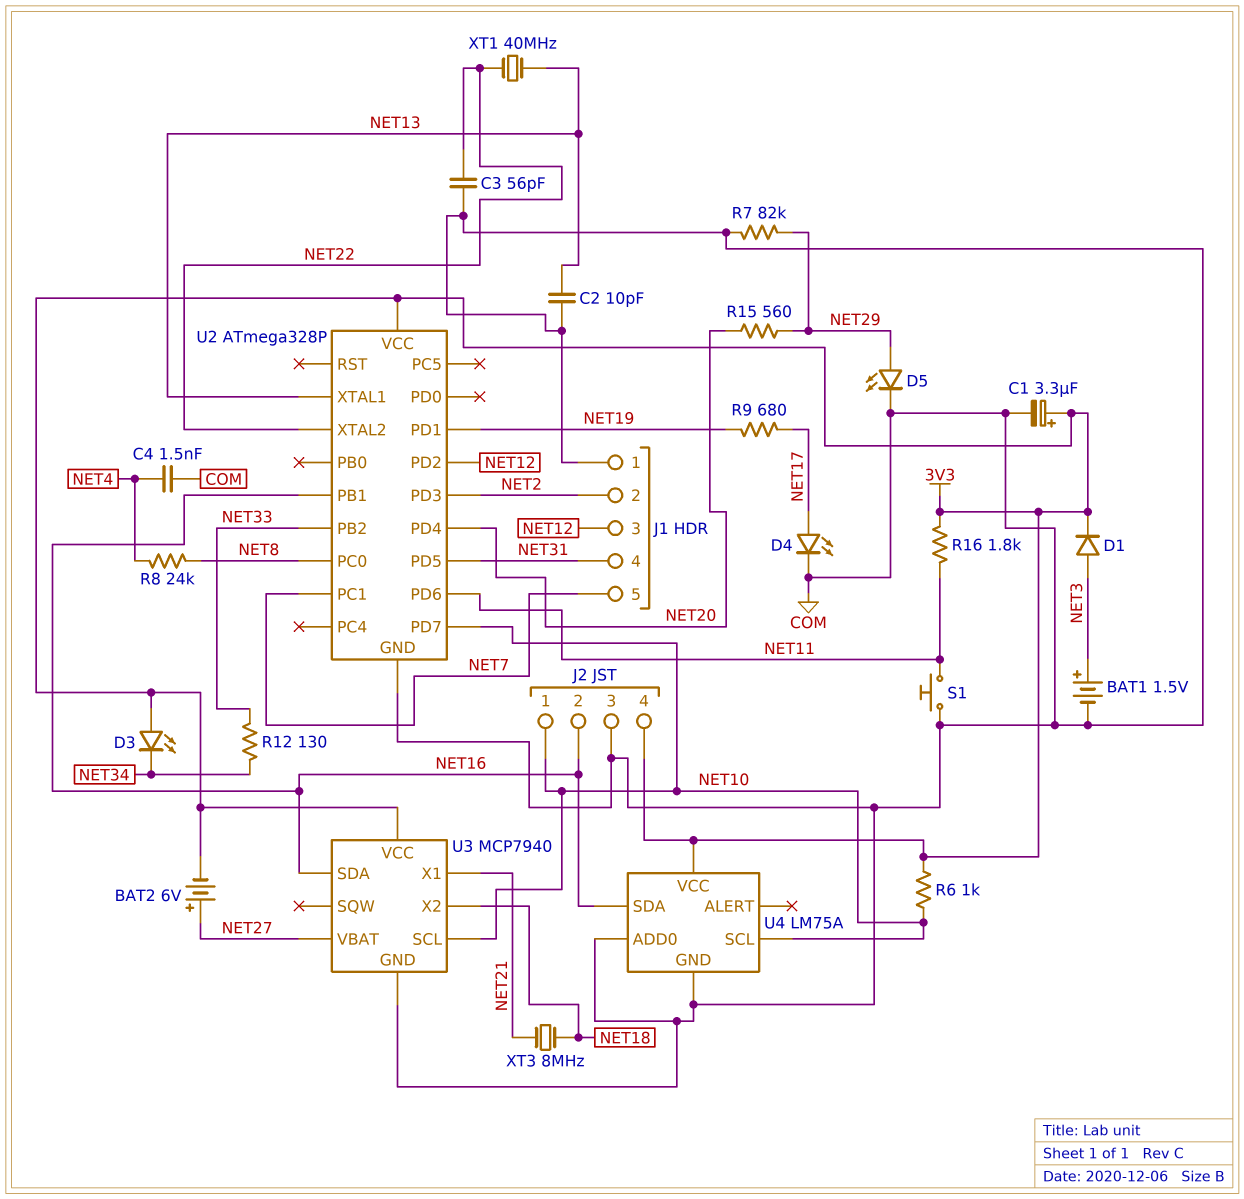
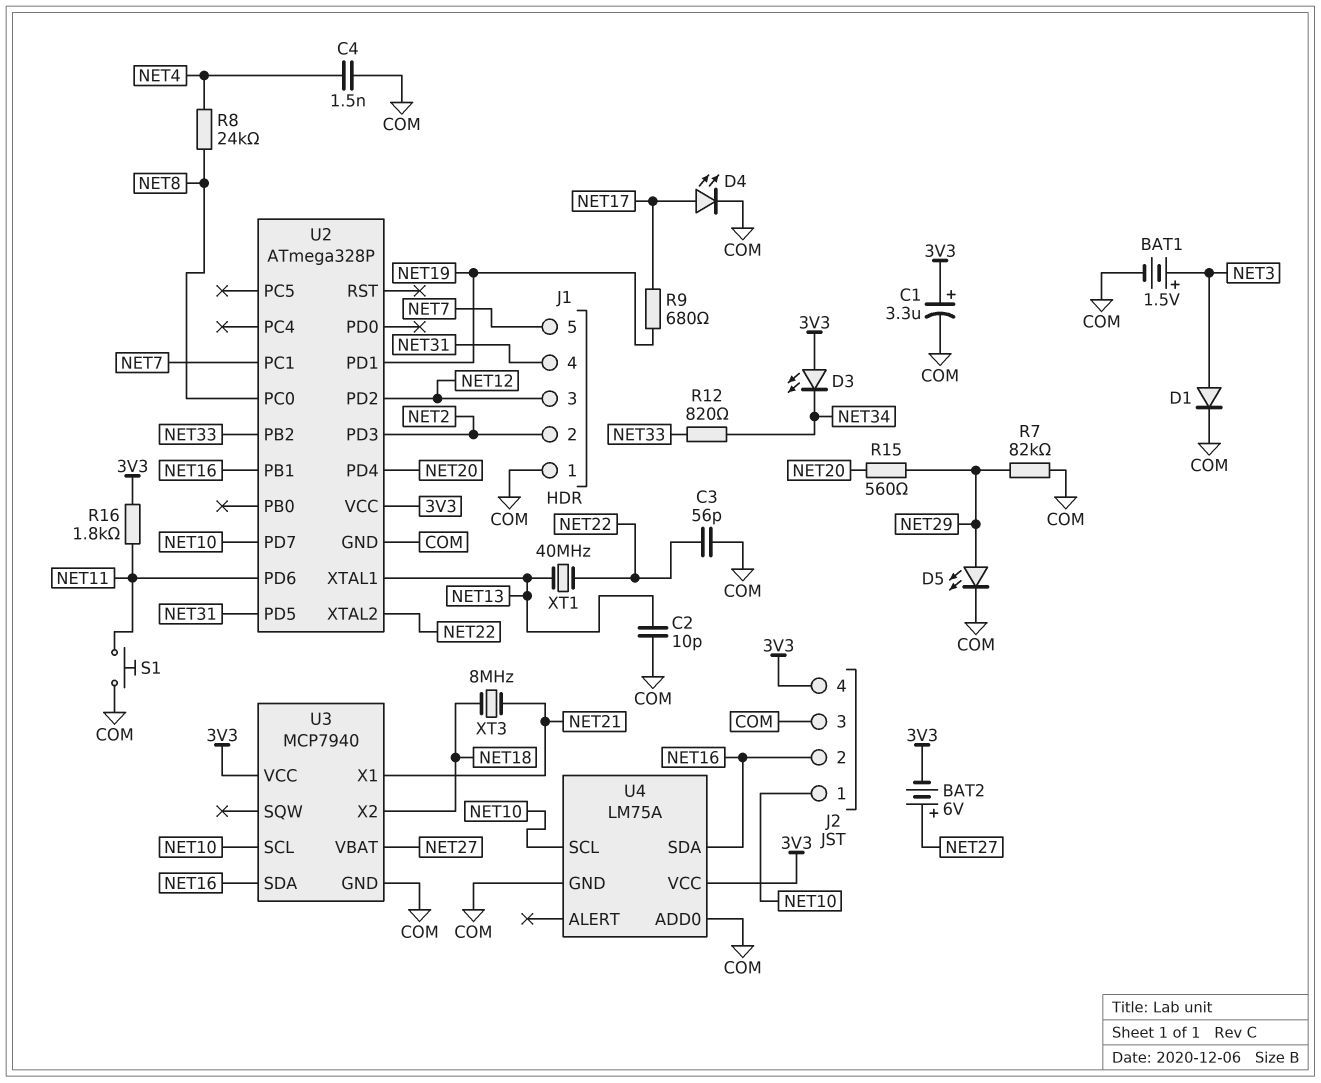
D1: diode (A NET3, K 3V3) -> diode (A NET3, K COM)
R6: 1k (3V3, NET10) -> none
R12: 130 (NET33, NET34) -> 820 (NET33, NET34)

